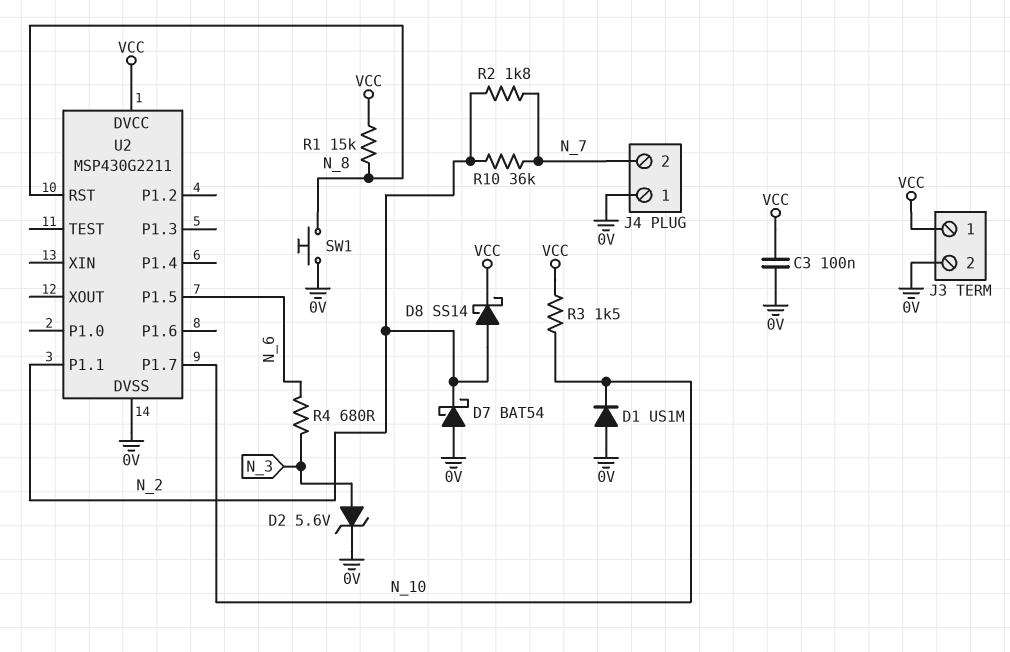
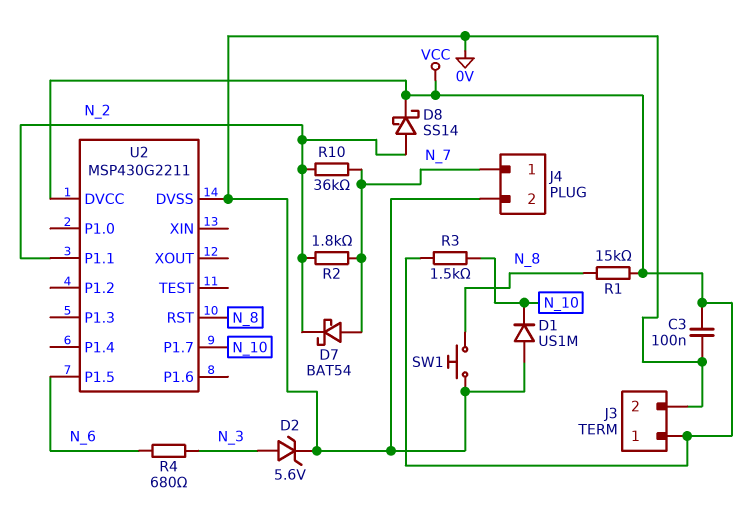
D7: schottky BAT54 (A 0V, K N_2) -> schottky BAT54 (A N_7, K N_2)
J4 pin 1: 0V -> N_7
J4 pin 2: N_7 -> 0V

